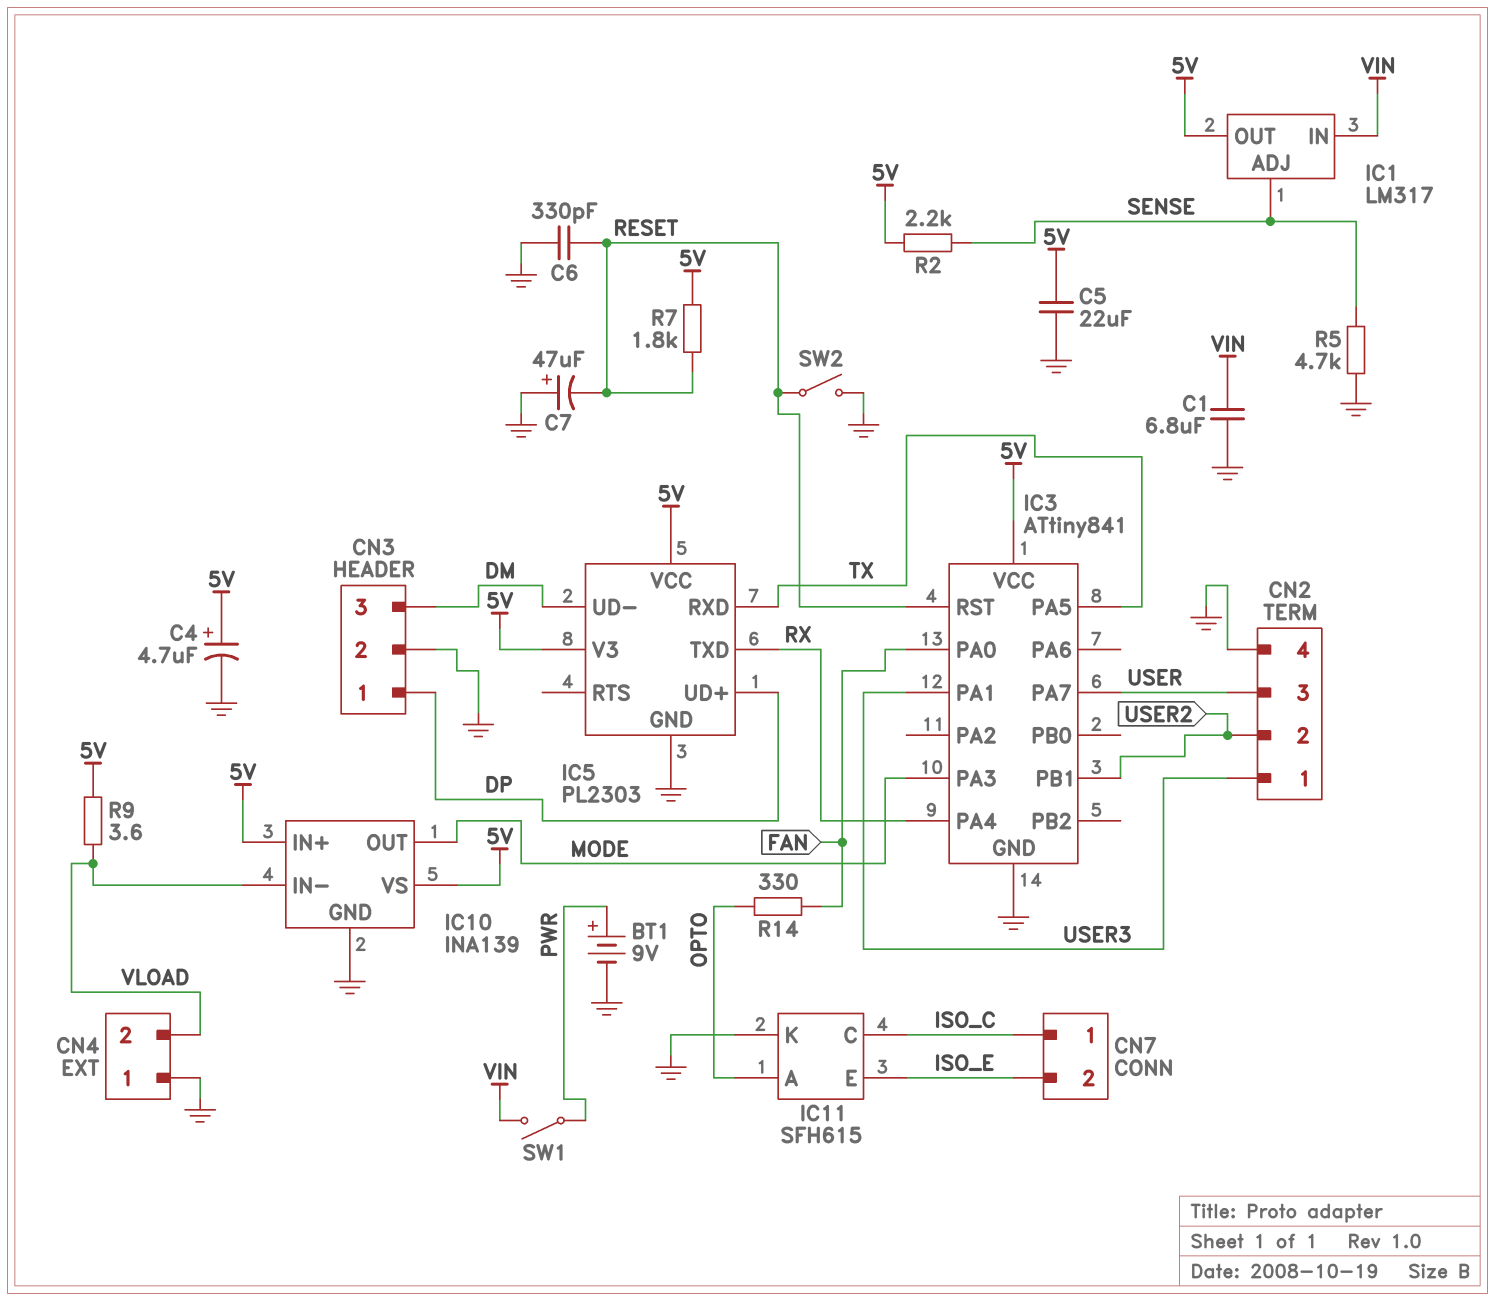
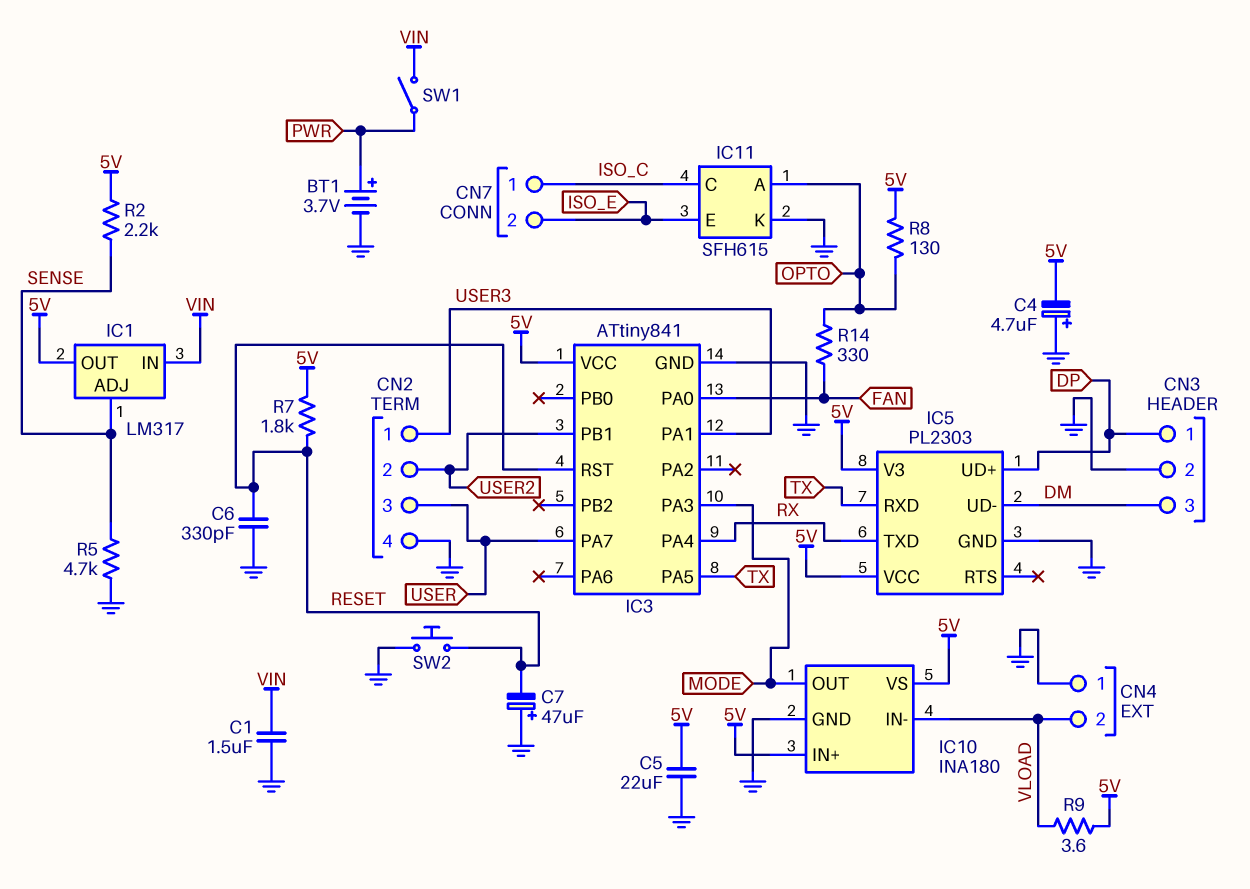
BT1: 9V (plus PWR, minus GND) -> 3.7V (plus PWR, minus GND)
C1: 6.8uF (GND, VIN) -> 1.5uF (GND, VIN)
C4: 4.7uF (plus 5V, minus GND) -> 4.7uF (plus GND, minus 5V)
IC10: INA139 -> INA180
R8: none -> 130 (5V, OPTO)
SW2: switch (GND, RESET) -> button (GND, RESET)

